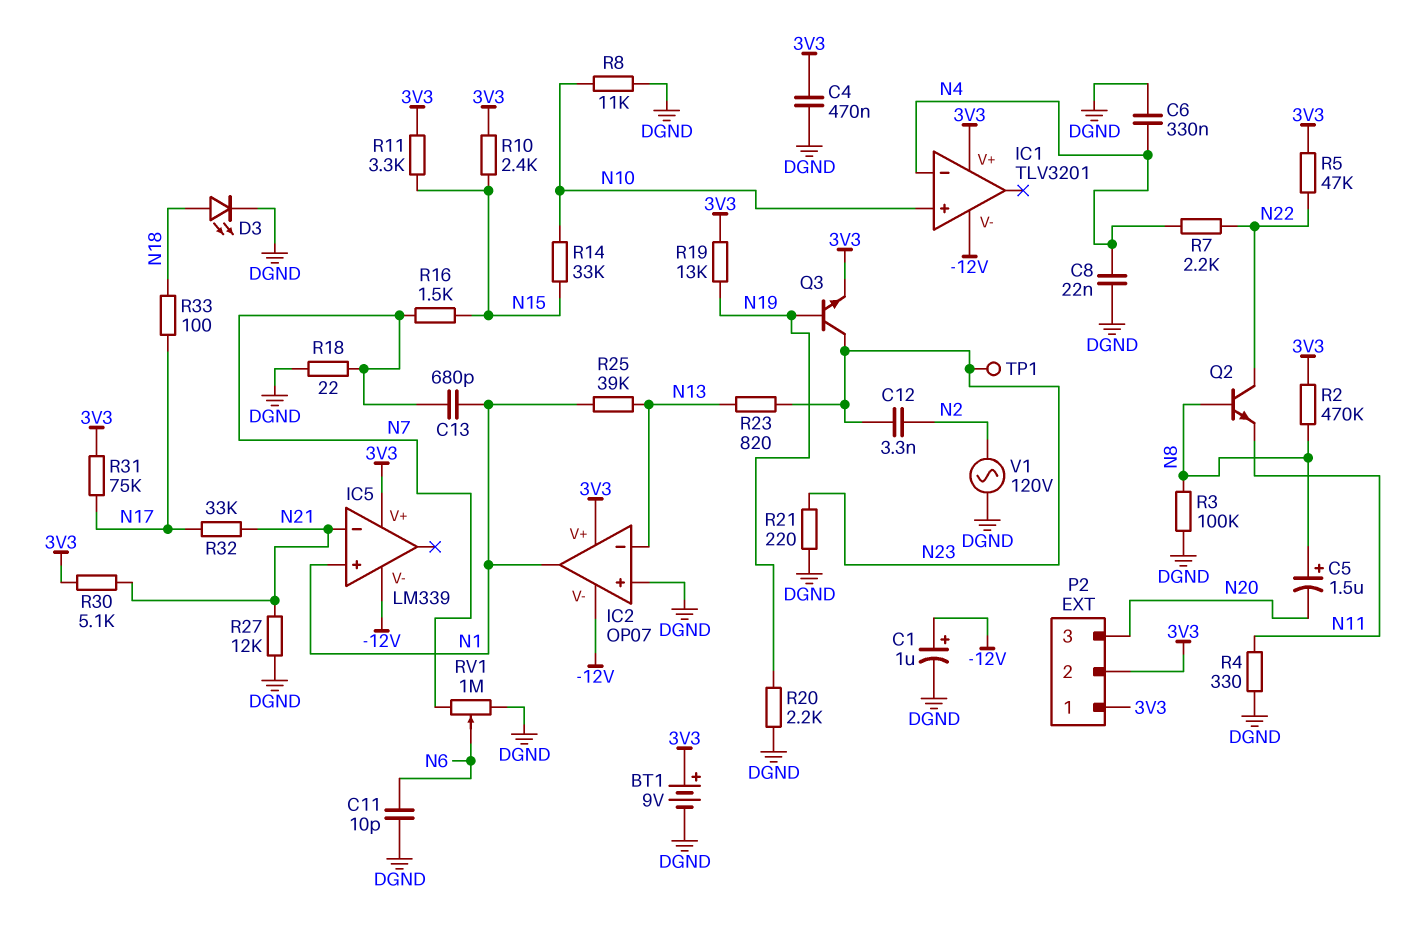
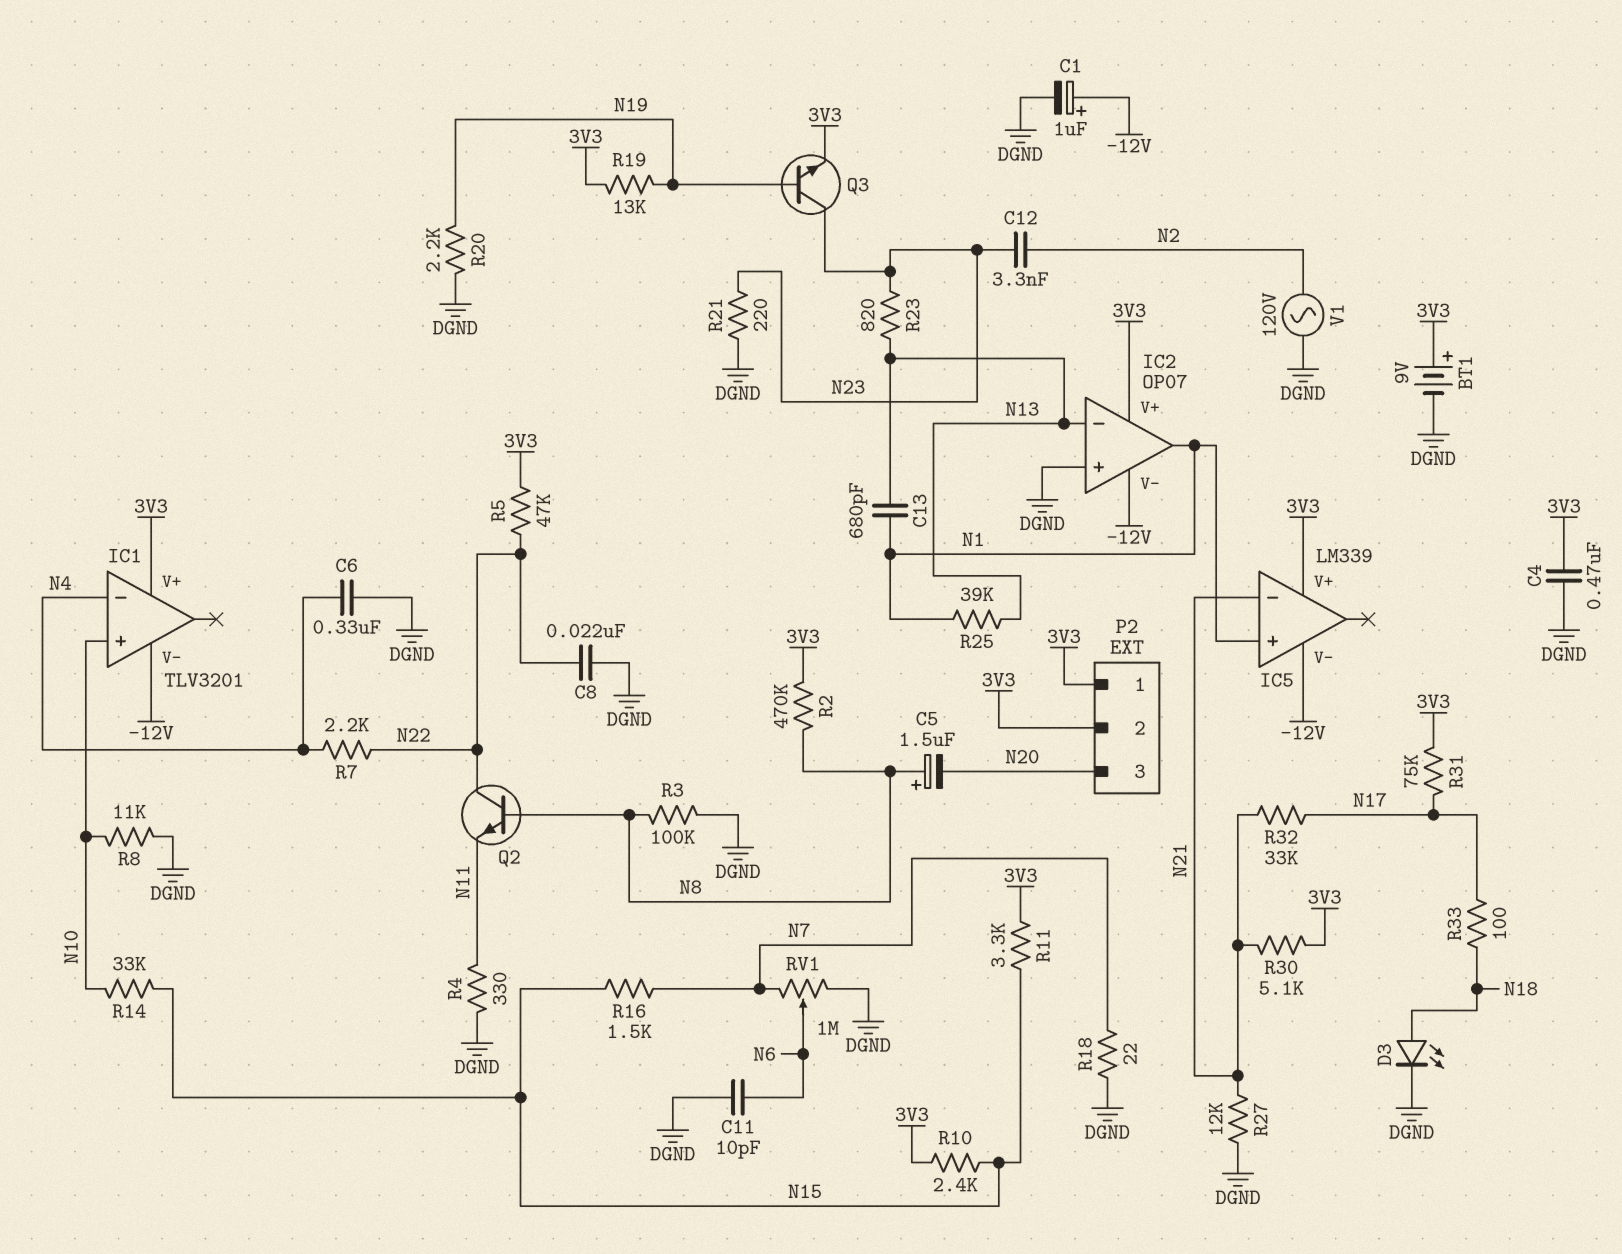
C8: 22nF (DGND, N4) -> 22nF (DGND, N22)
C13: 680pF (N1, N7) -> 680pF (N1, N13)
TP1: test point (N23) -> none

